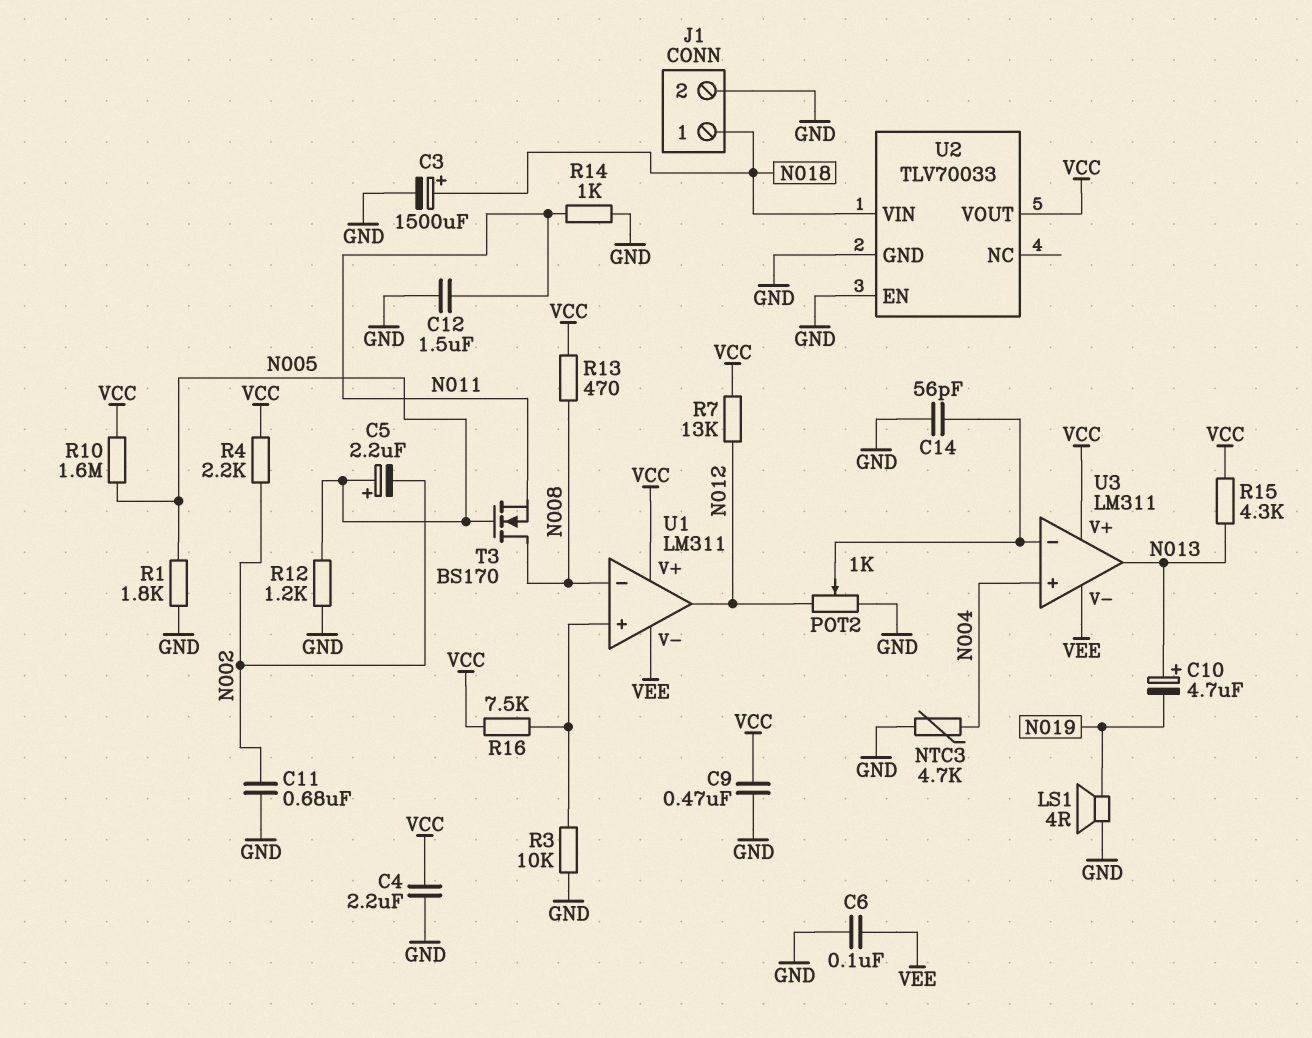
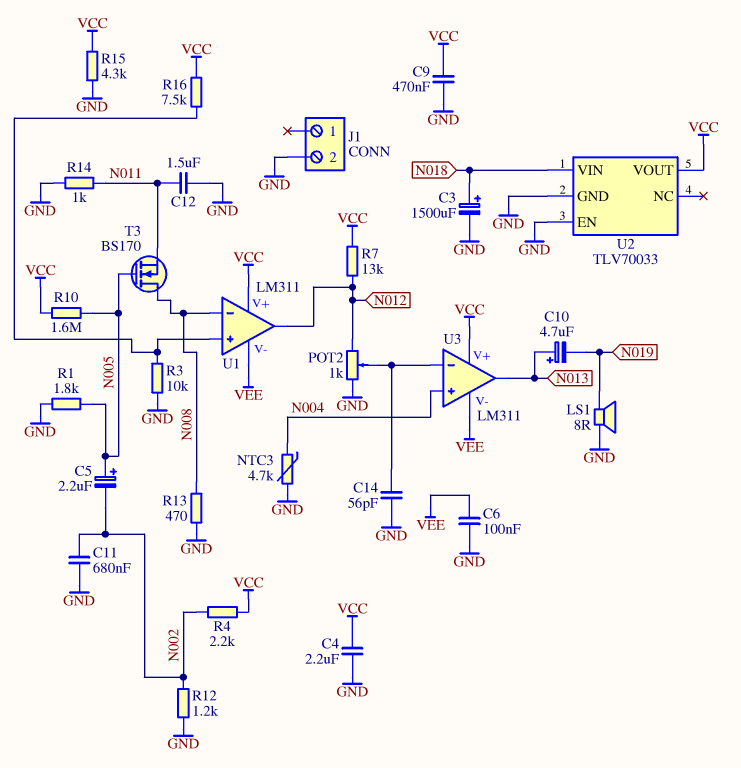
J1 pin 1: N018 -> none
LS1: speaker 4R (GND, N019) -> speaker 8R (GND, N019)
R12: 1.2k (GND, N005) -> 1.2k (GND, N002)
R13: 470 (N008, VCC) -> 470 (GND, N008)
R15: 4.3k (N013, VCC) -> 4.3k (GND, VCC)

